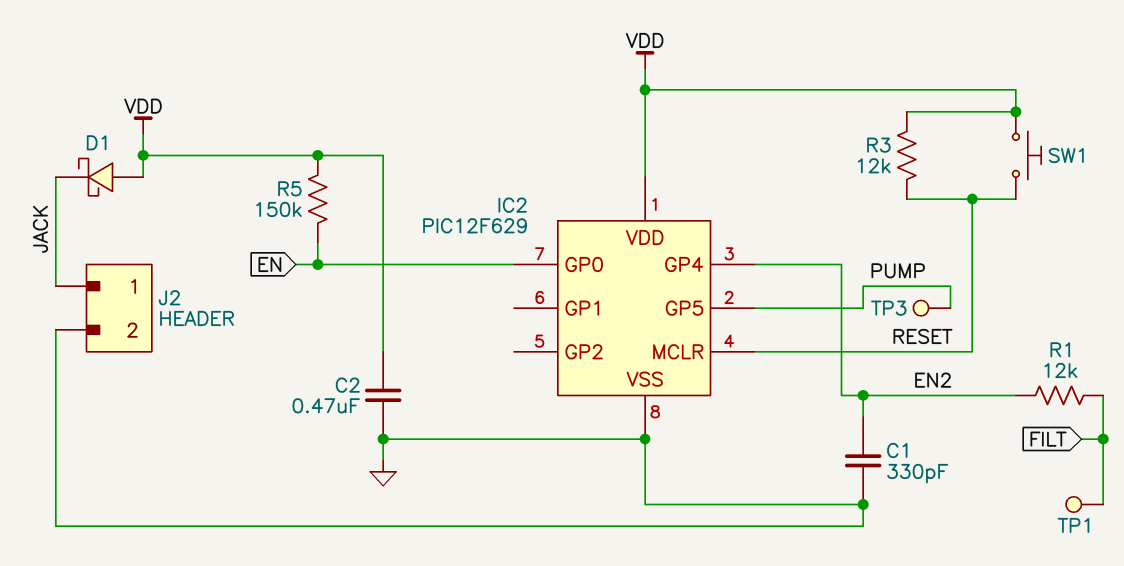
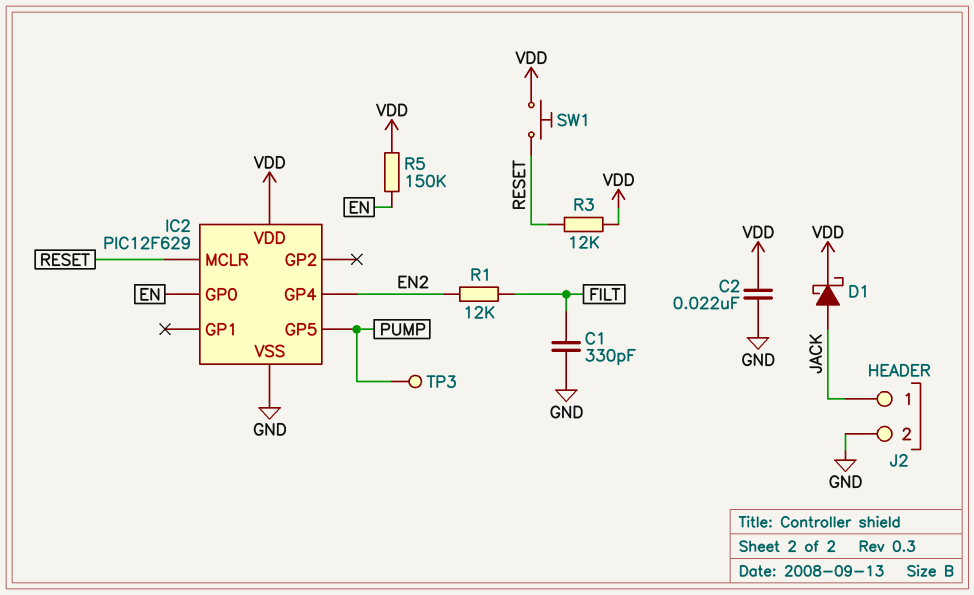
C1: 330pF (EN2, GND) -> 330pF (FILT, GND)
C2: 470nF (GND, VDD) -> 22nF (GND, VDD)
D1: schottky (A VDD, K JACK) -> schottky (A JACK, K VDD)
TP1: test point (FILT) -> none

